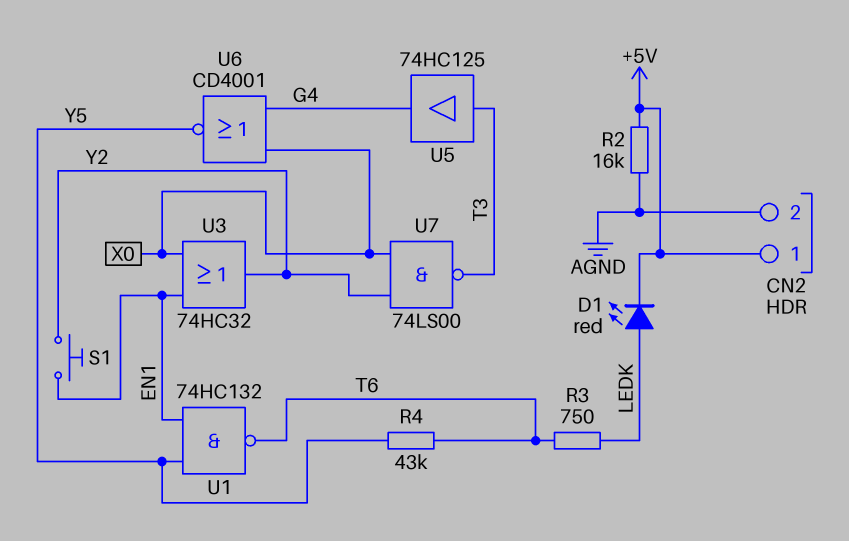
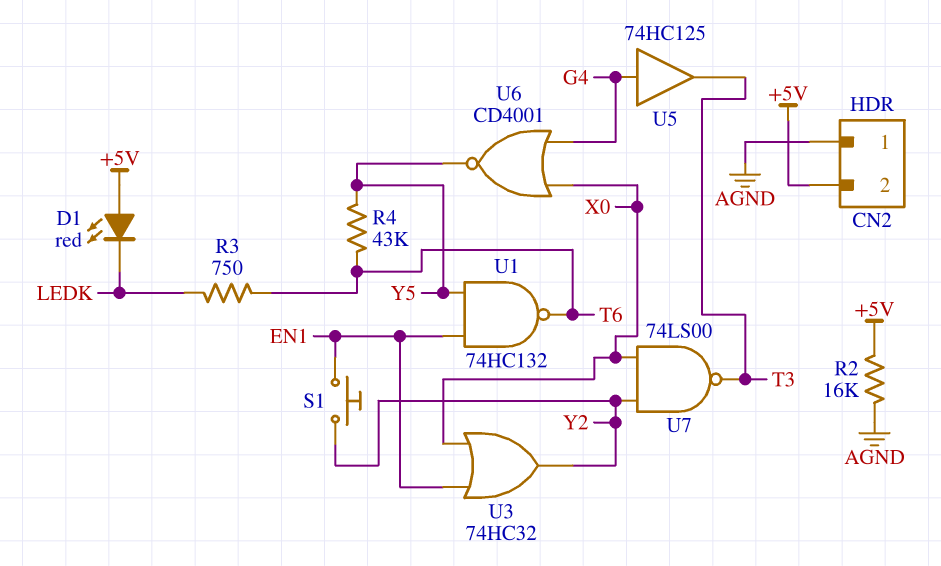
CN2 pin 1: +5V -> AGND
CN2 pin 2: AGND -> +5V
D1: LED red (A LEDK, K +5V) -> LED red (A +5V, K LEDK)
U5: buffer 74HC125 (in T3, out G4) -> buffer 74HC125 (in G4, out T3)

